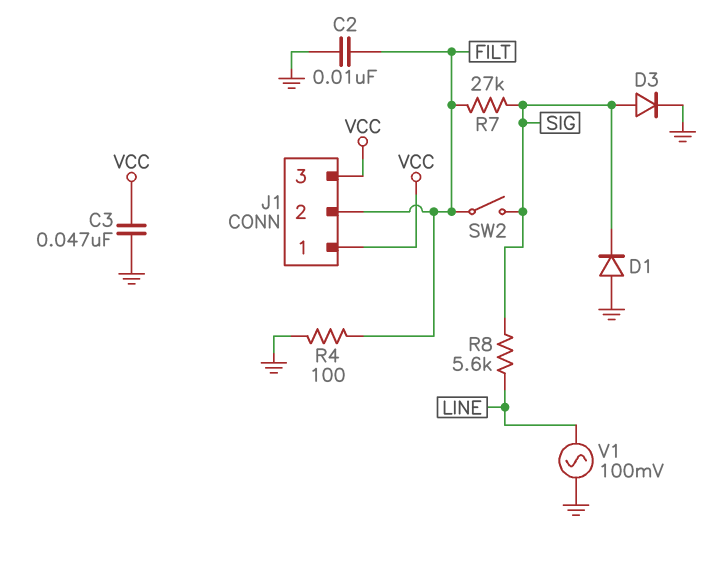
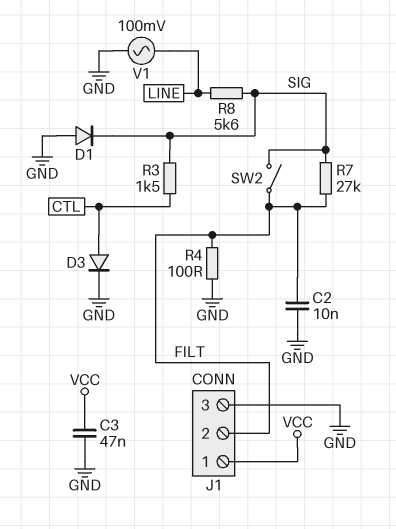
D3: diode (A SIG, K GND) -> diode (A CTL, K GND)
J1 pin 3: VCC -> GND
R3: none -> 1.5k (CTL, SIG)

